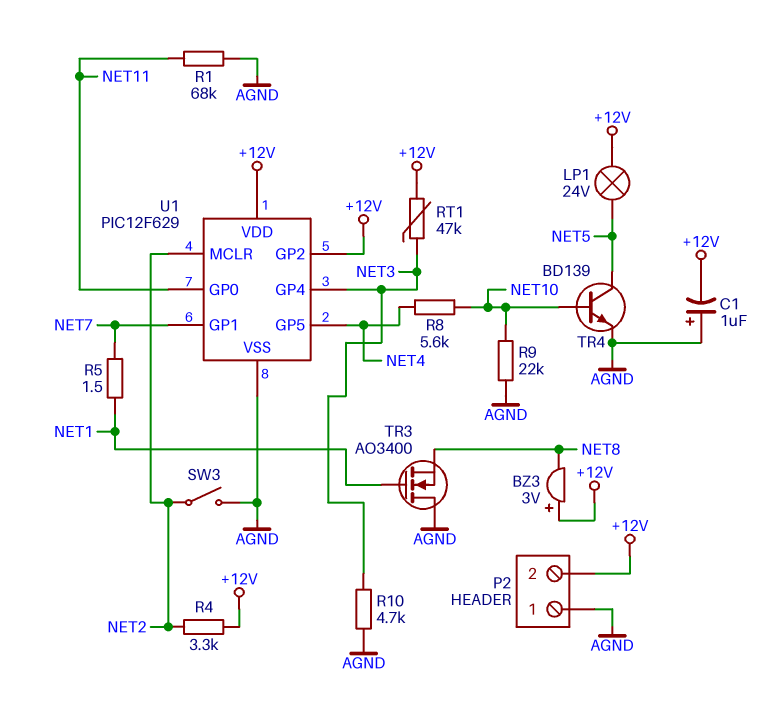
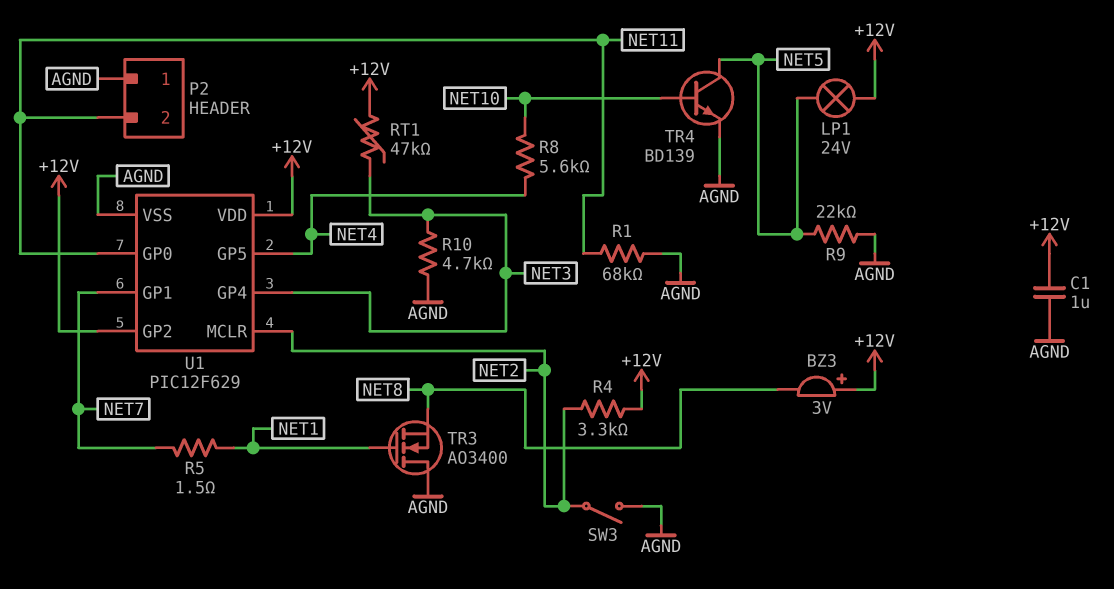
C1: 1uF (plus AGND, minus +12V) -> 1uF (+12V, AGND)
P2 pin 2: +12V -> NET11
R9: 22k (AGND, NET10) -> 22k (AGND, NET5)

